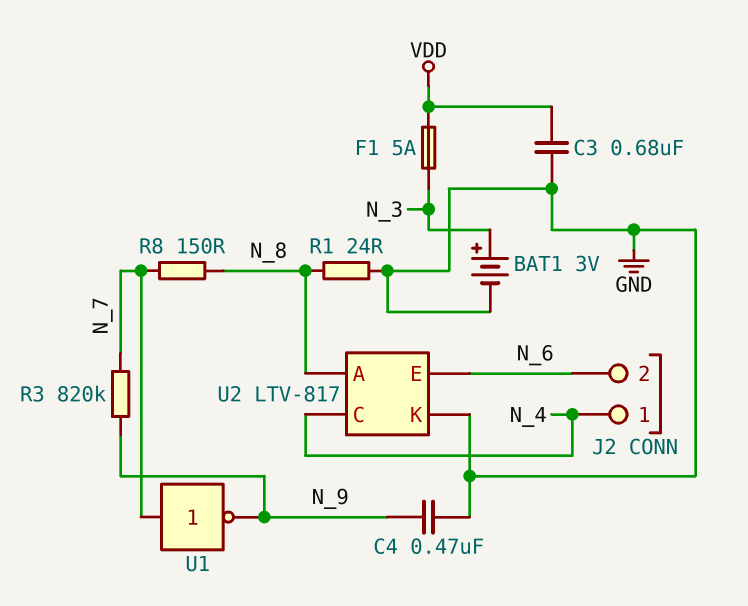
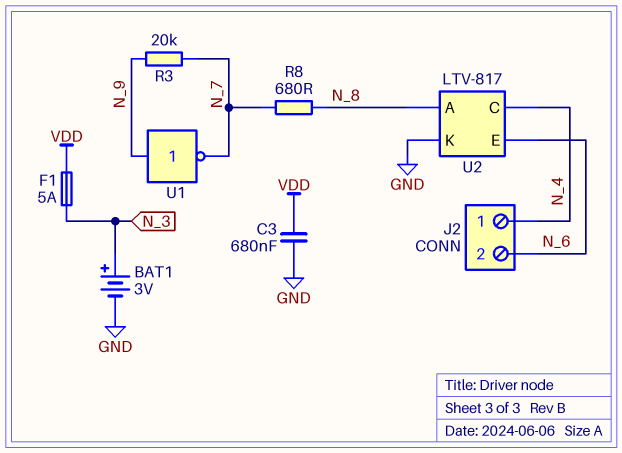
C4: 470nF (GND, N_9) -> none
R1: 24 (GND, N_8) -> none
R3: 820k (N_7, N_9) -> 20k (N_7, N_9)
R8: 150 (N_7, N_8) -> 680 (N_7, N_8)
U1: NOT (in N_7, out N_9) -> NOT (in N_9, out N_7)

